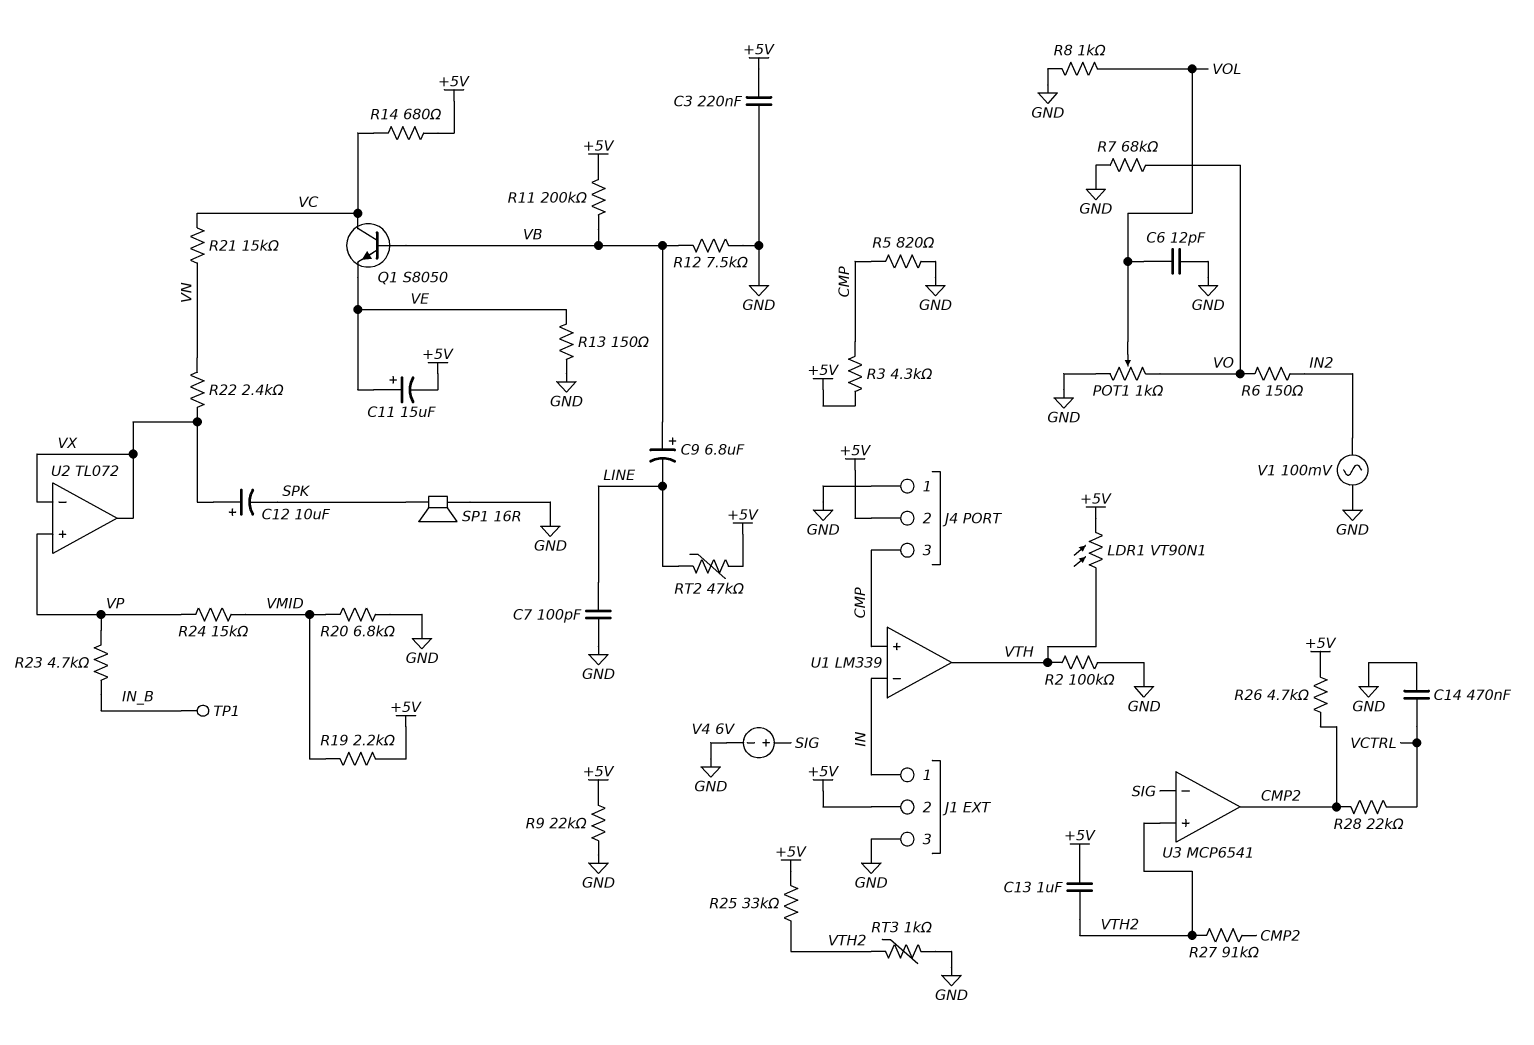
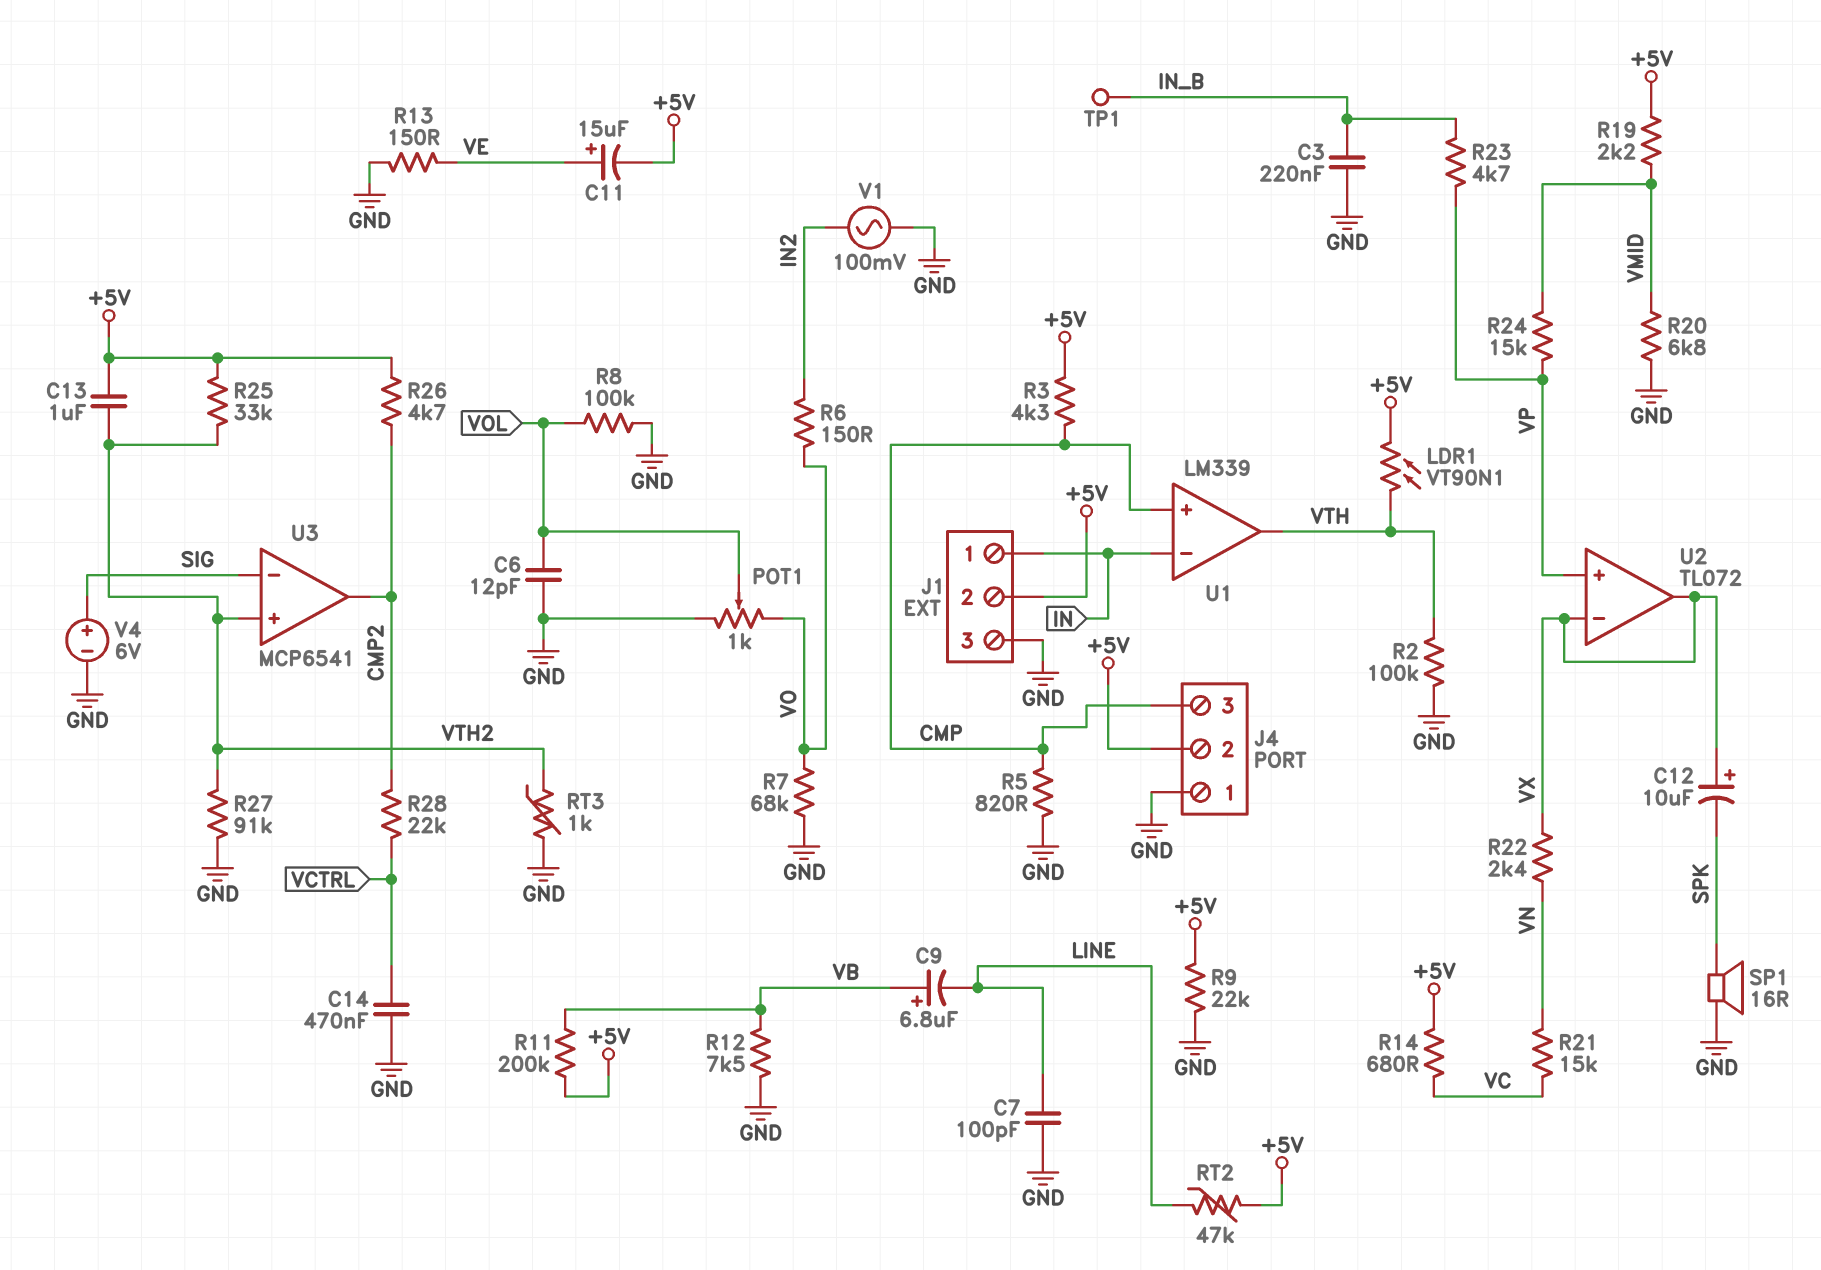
C3: 220nF (+5V, GND) -> 220nF (GND, IN_B)
Q1: NPN S8050 (B VB, C VC, E VE) -> none
R8: 1k (GND, VOL) -> 100k (GND, VOL)
R27: 91k (CMP2, VTH2) -> 91k (GND, VTH2)

